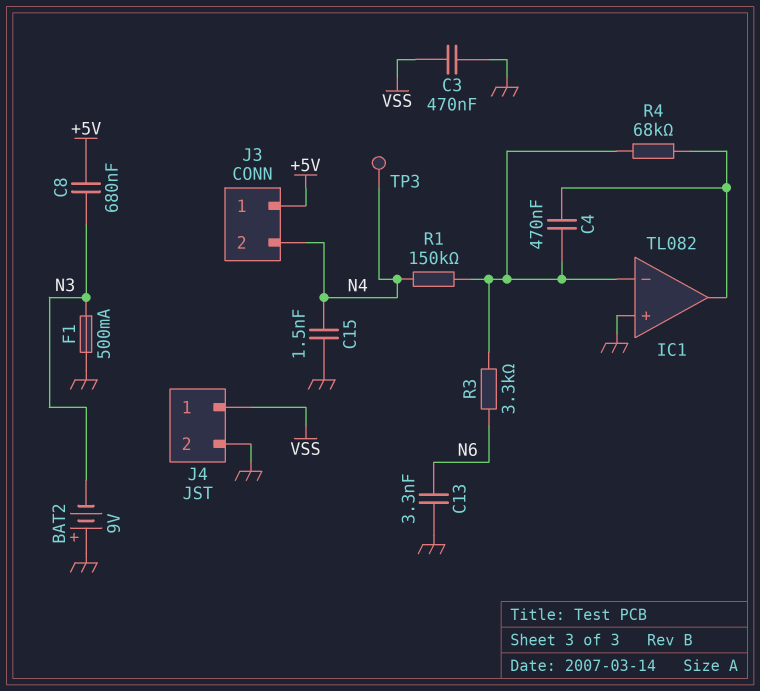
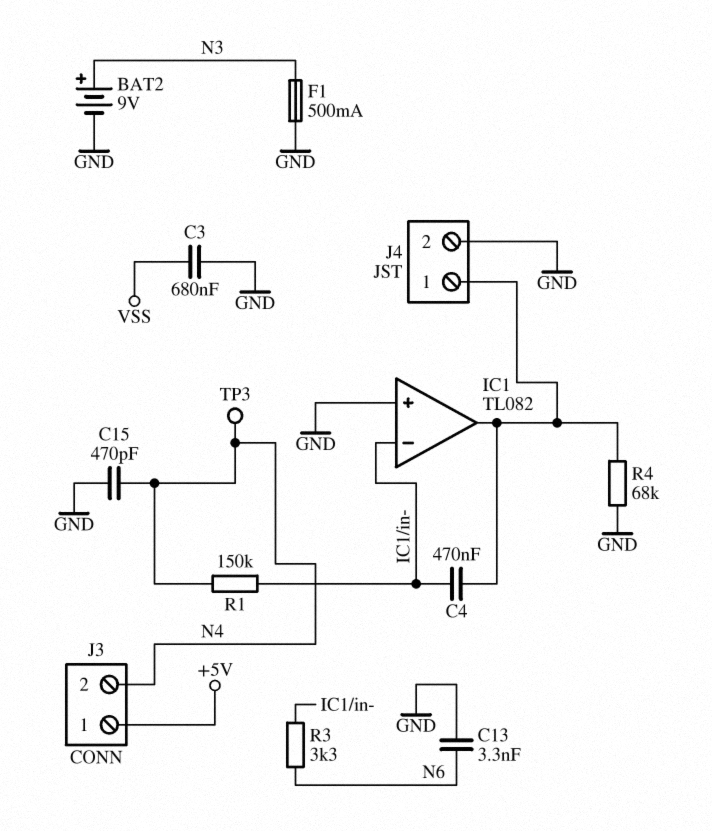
BAT2: 9V (plus GND, minus N3) -> 9V (plus N3, minus GND)
C3: 470nF (GND, VSS) -> 680nF (GND, VSS)
C8: 680nF (+5V, N3) -> none
C15: 1.5nF (GND, N4) -> 470pF (GND, N4)
J4 pin 1: VSS -> IC1/out
R4: 68k (IC1/in-, IC1/out) -> 68k (GND, IC1/out)

